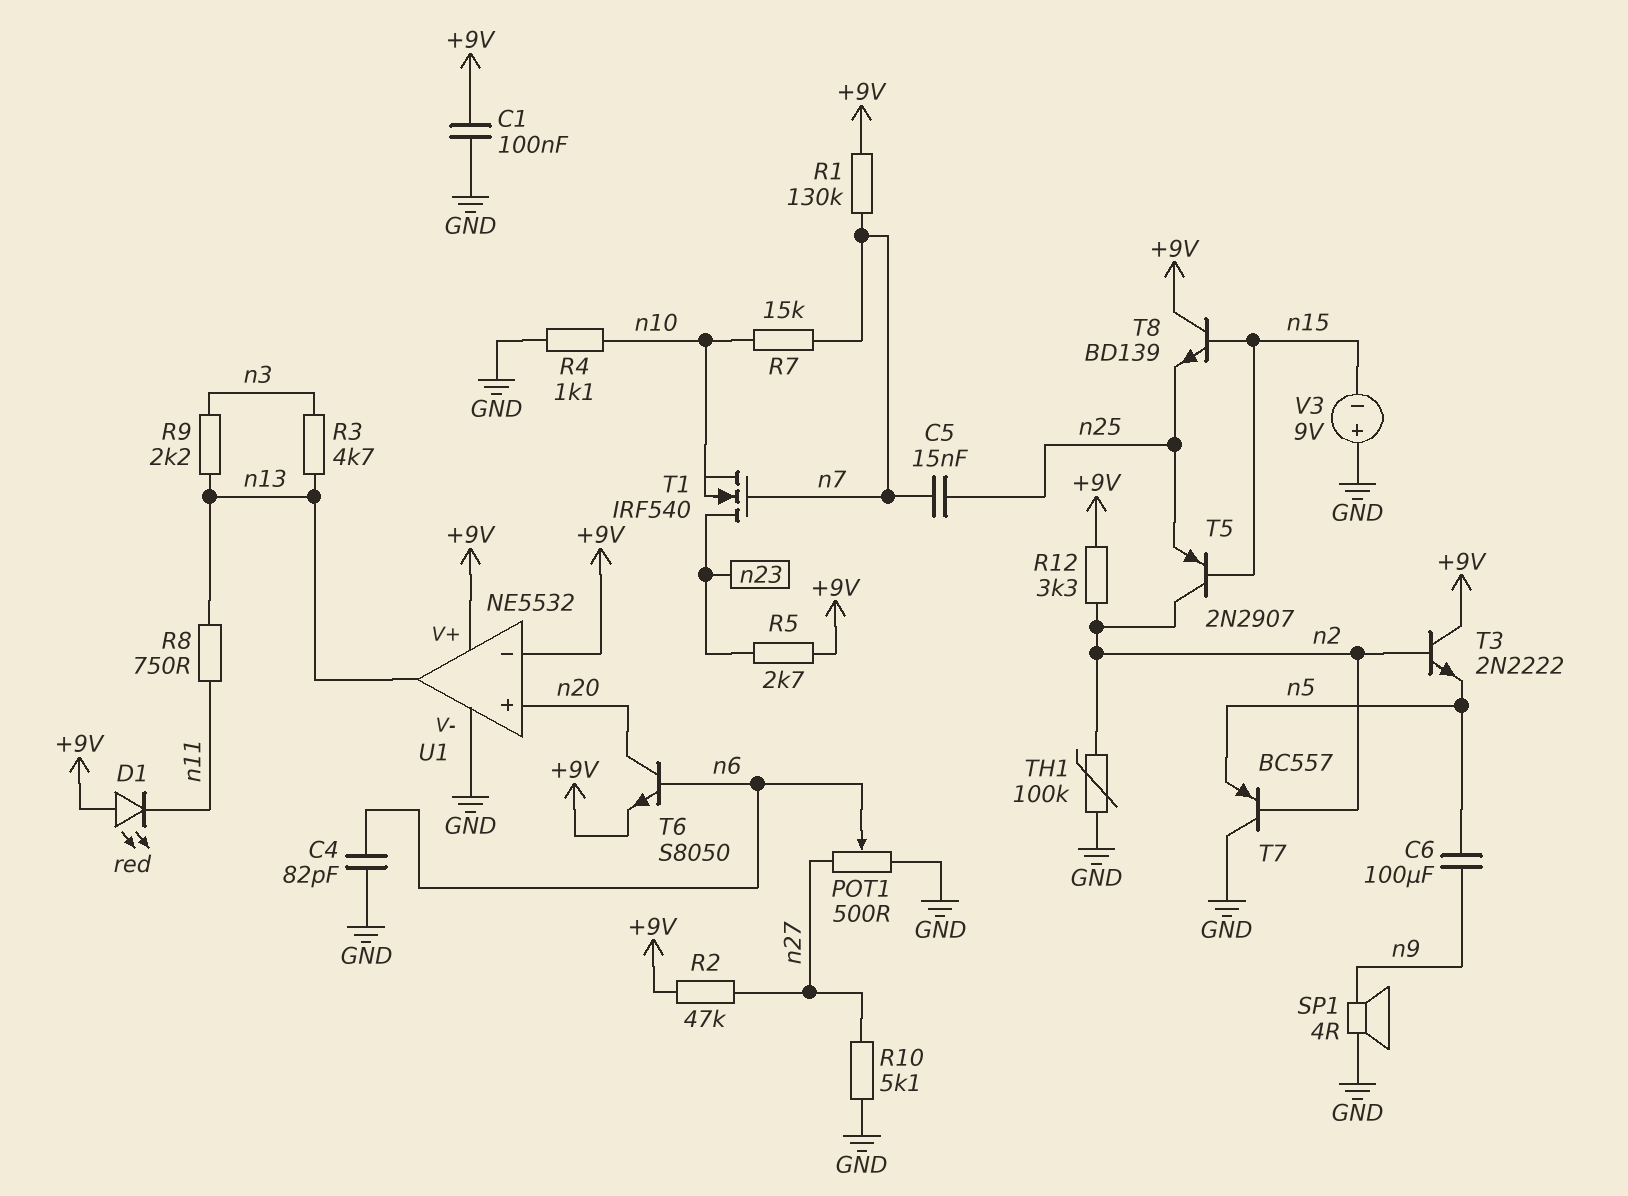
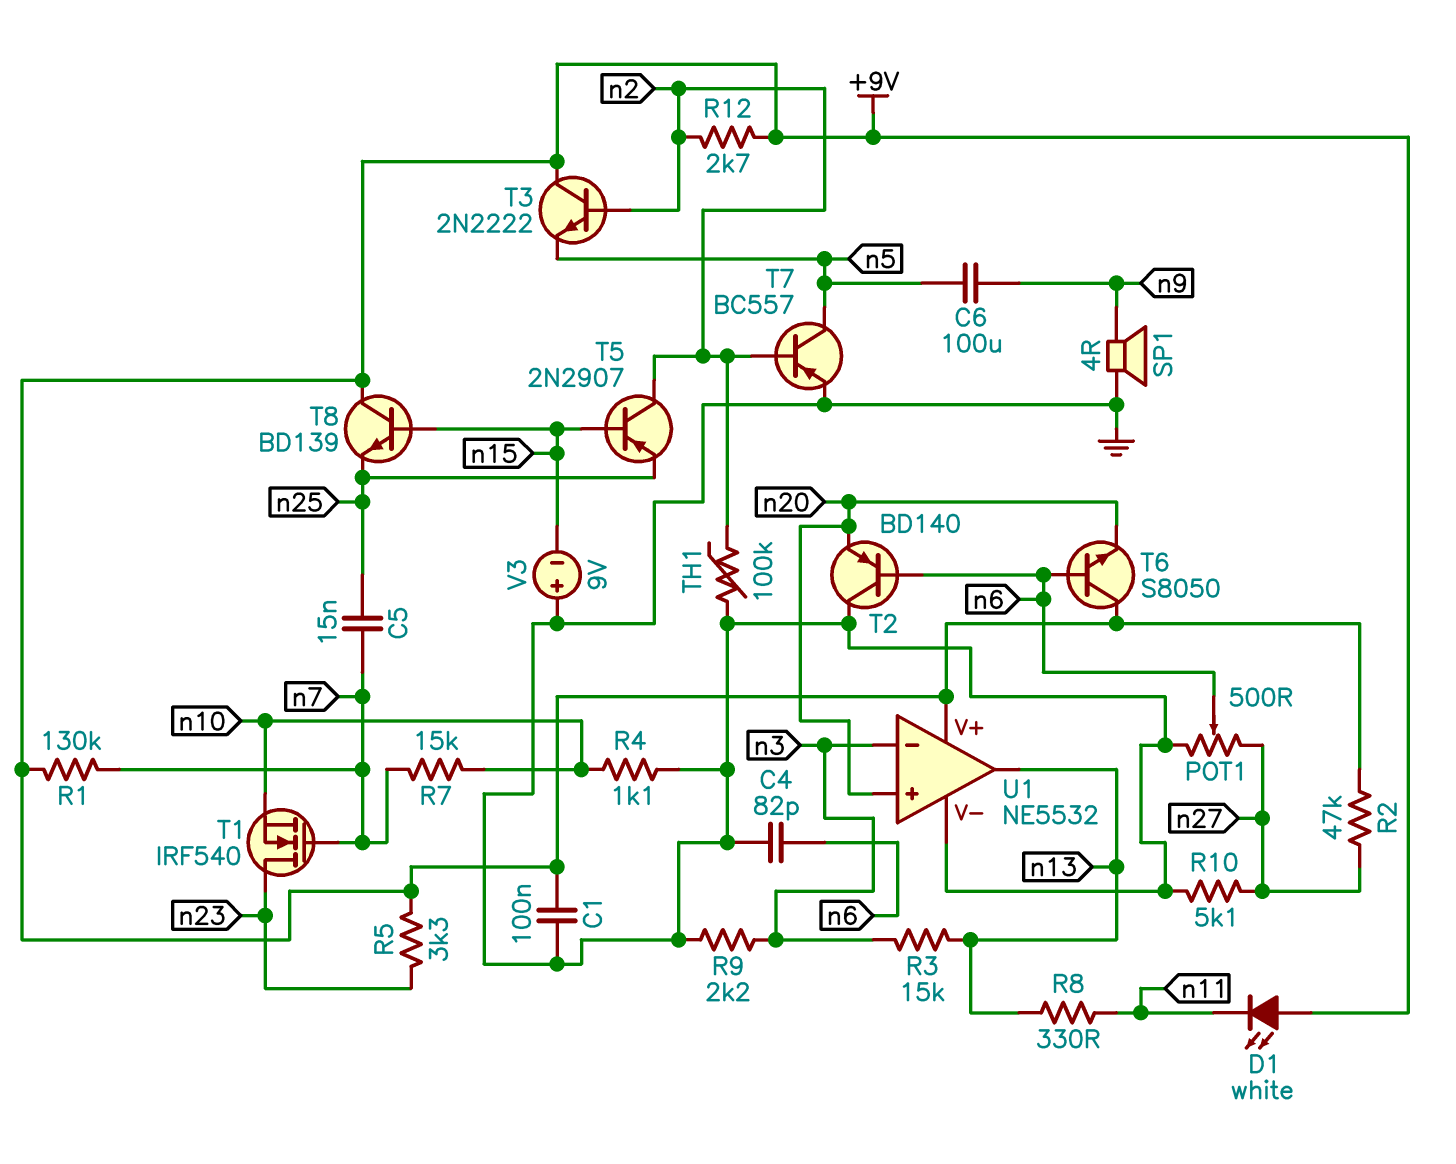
D1: LED red (A +9V, K n11) -> LED white (A +9V, K n11)
R3: 4.7k (n3, n13) -> 15k (n3, n13)
R5: 2.7k (+9V, n23) -> 3.3k (+9V, n23)
R8: 750 (n11, n13) -> 330 (n11, n13)
R9: 2.2k (n3, n13) -> 2.2k (GND, n3)
R12: 3.3k (+9V, n2) -> 2.7k (+9V, n2)
T2: none -> PNP BD140 (B n6, C GND, E n20)
T6: NPN S8050 (B n6, C n20, E +9V) -> NPN S8050 (B n6, C +9V, E n20)
T7: PNP BC557 (B n2, C GND, E n5) -> PNP BC557 (B n2, C n5, E GND)
U1 pin in-: +9V -> n3

